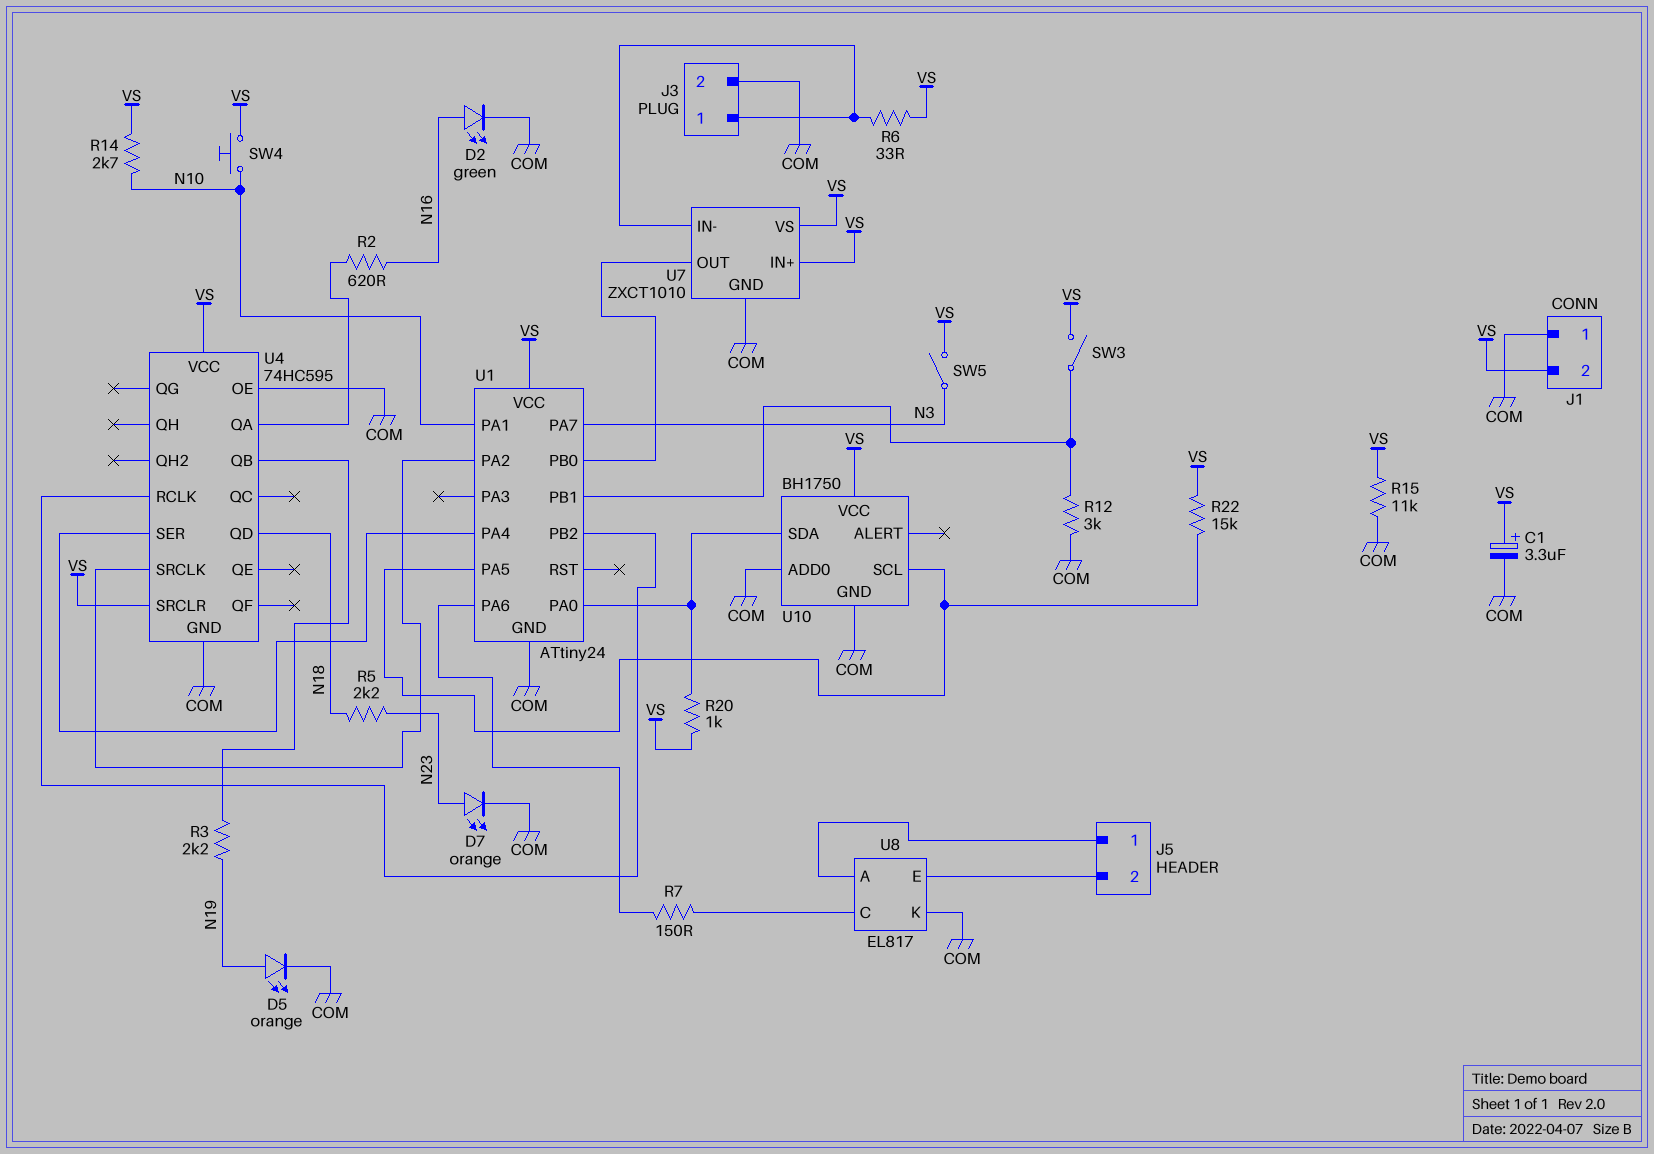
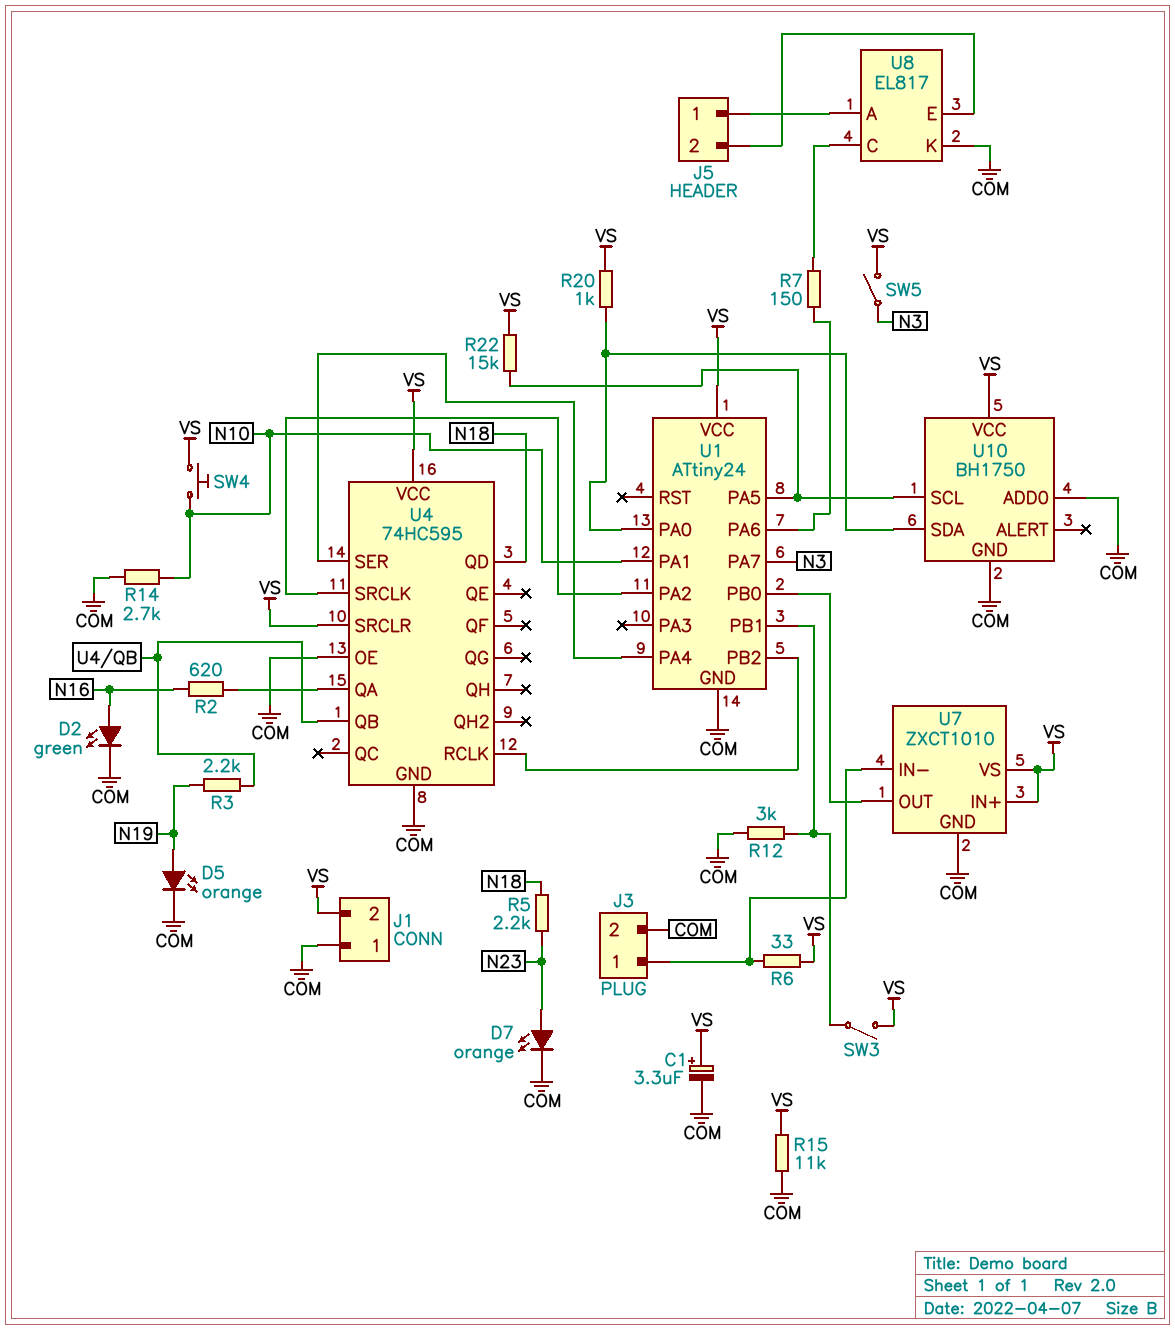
R14: 2.7k (N10, VS) -> 2.7k (COM, N10)

